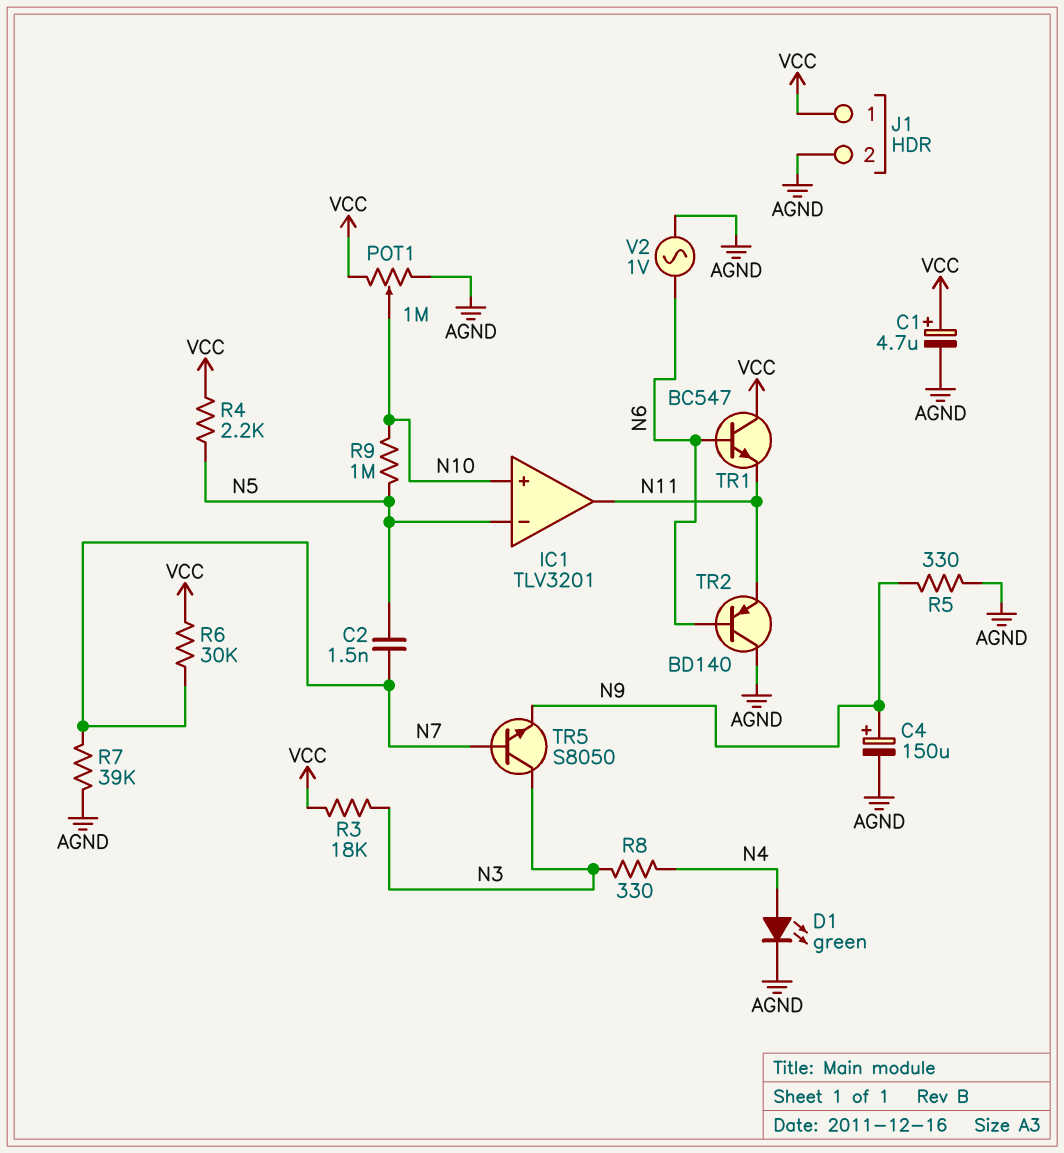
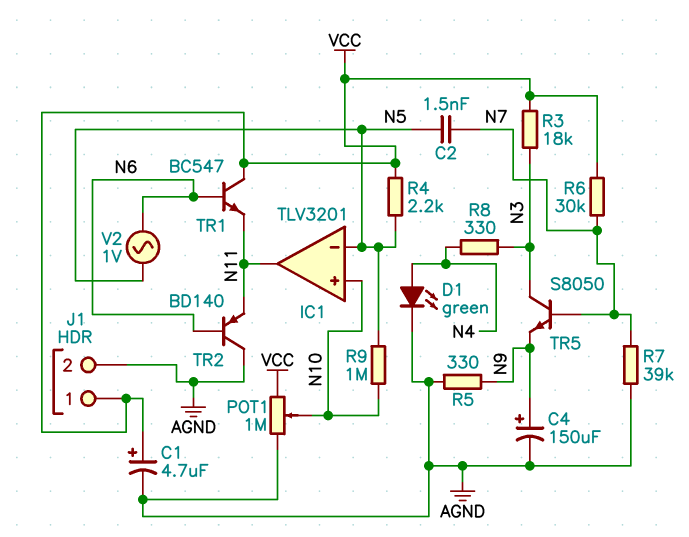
V2: AC 1V (AGND, N6) -> AC 1V (N5, N6)

